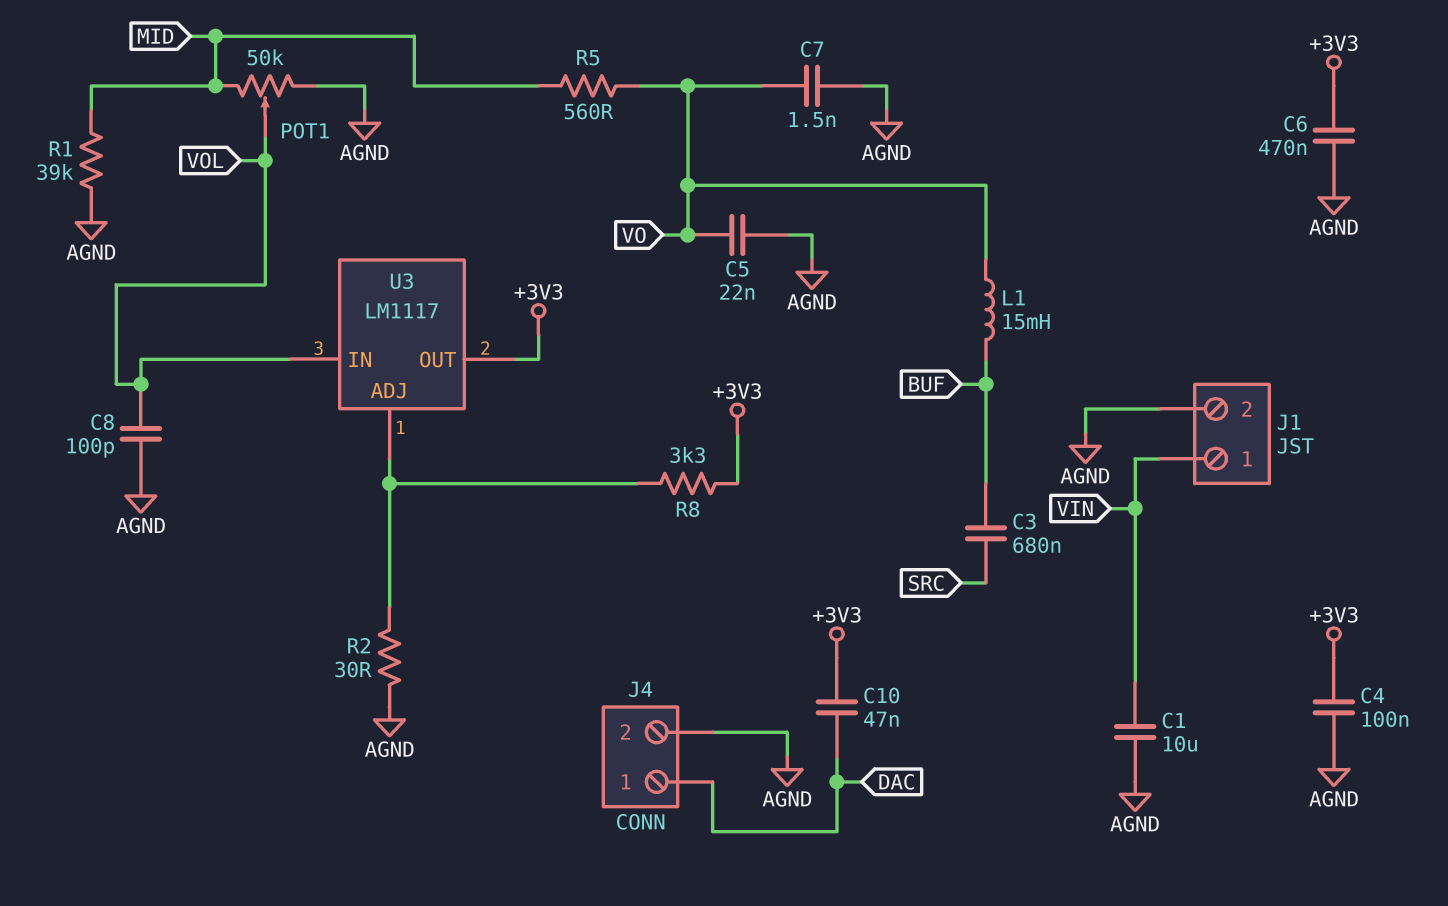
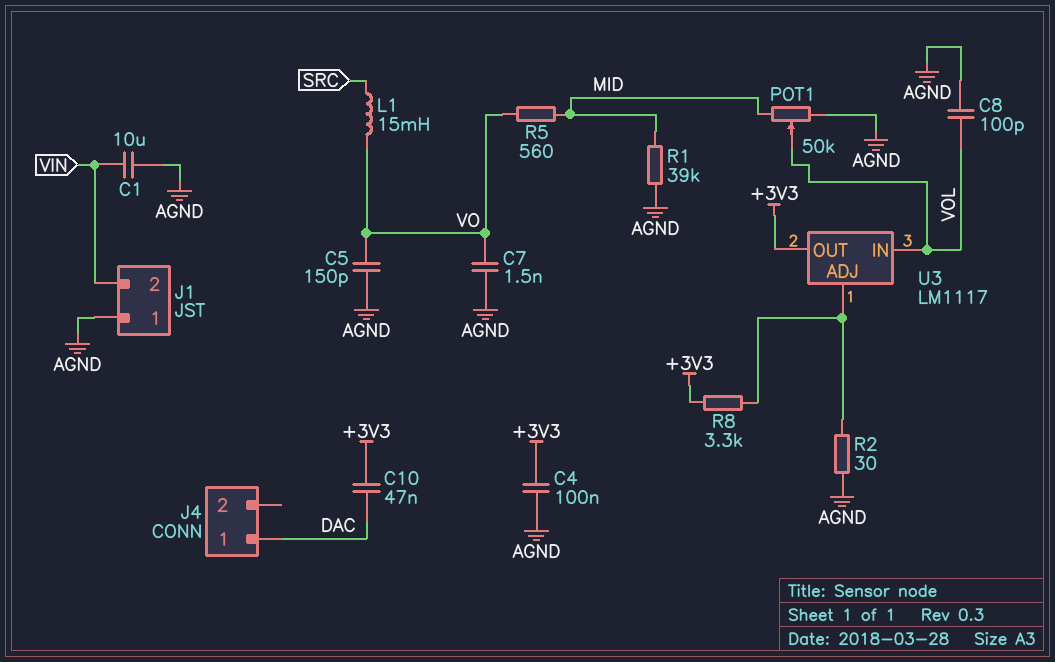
C3: 680nF (BUF, SRC) -> none
C5: 22nF (AGND, VO) -> 150pF (AGND, VO)
C6: 470nF (+3V3, AGND) -> none
J1 pin 1: VIN -> AGND
J1 pin 2: AGND -> VIN
J4 pin 2: AGND -> none
L1: 15mH (BUF, VO) -> 15mH (SRC, VO)

